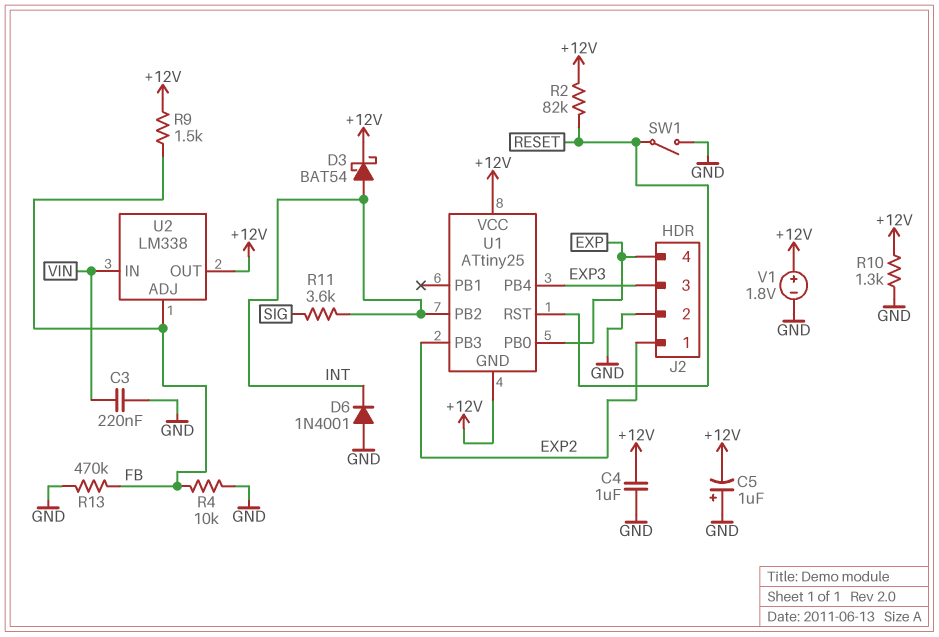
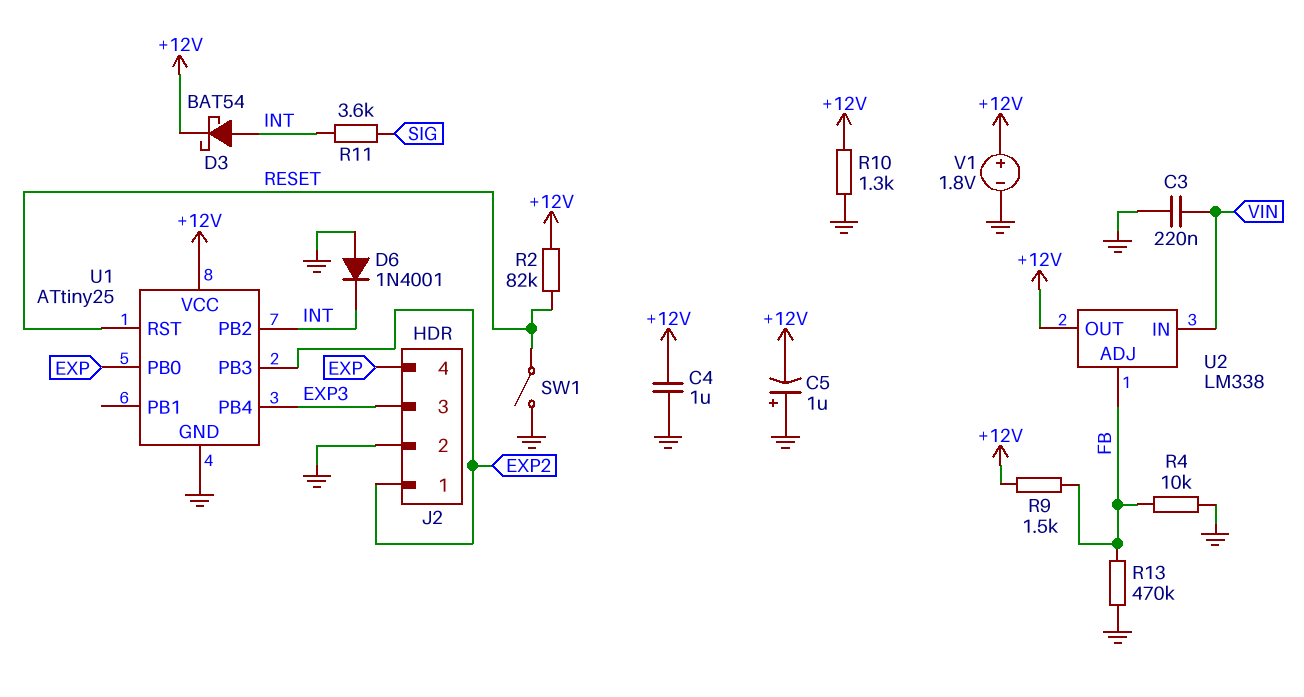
U1 pin GND: +12V -> GND

